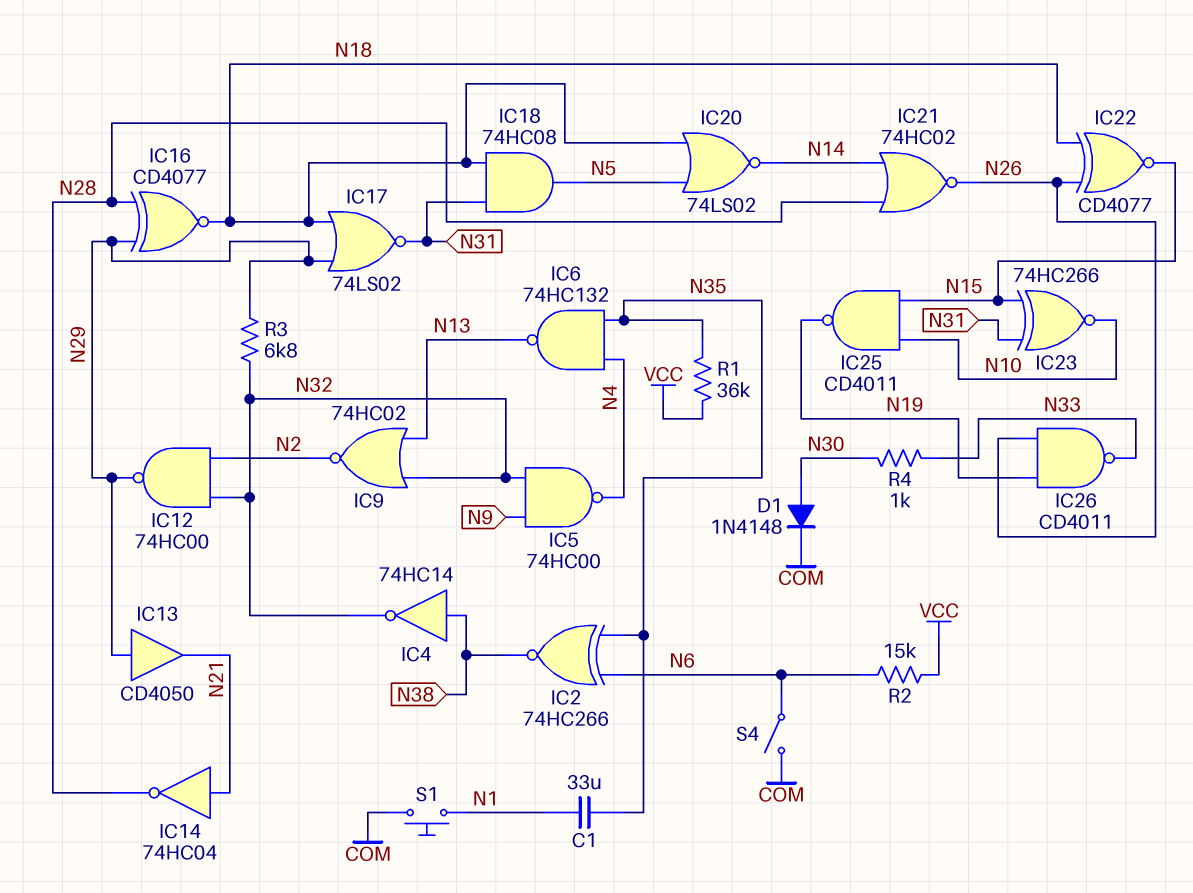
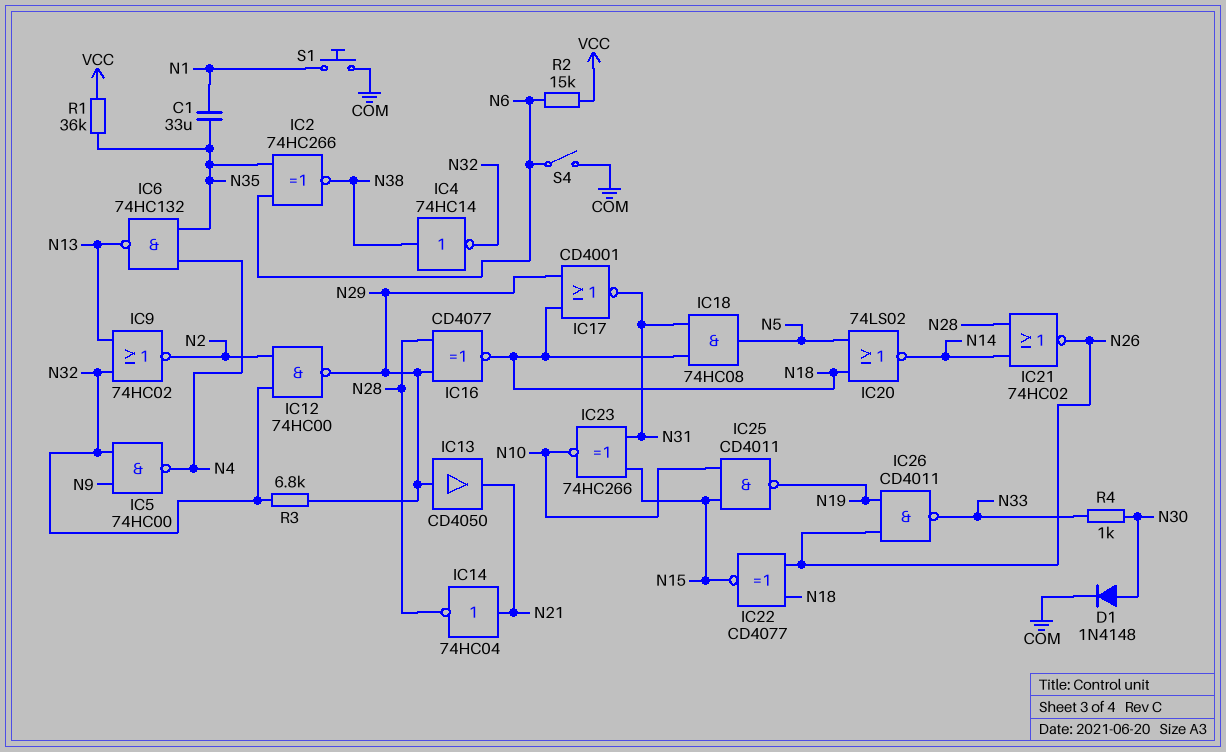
IC17: NOR 74LS02 (in N18, in N29, out N31) -> NOR CD4001 (in N18, in N29, out N31)

